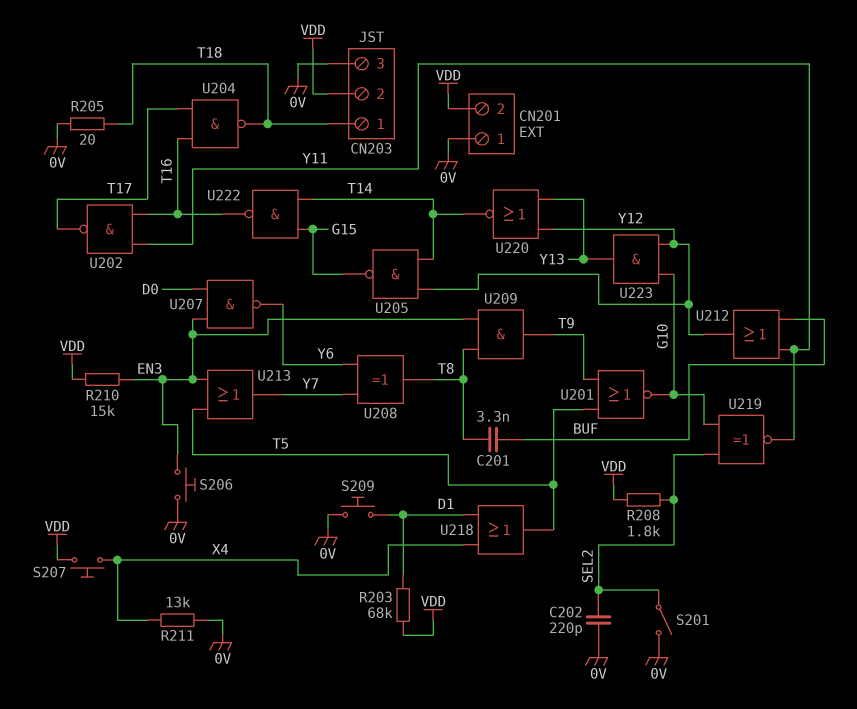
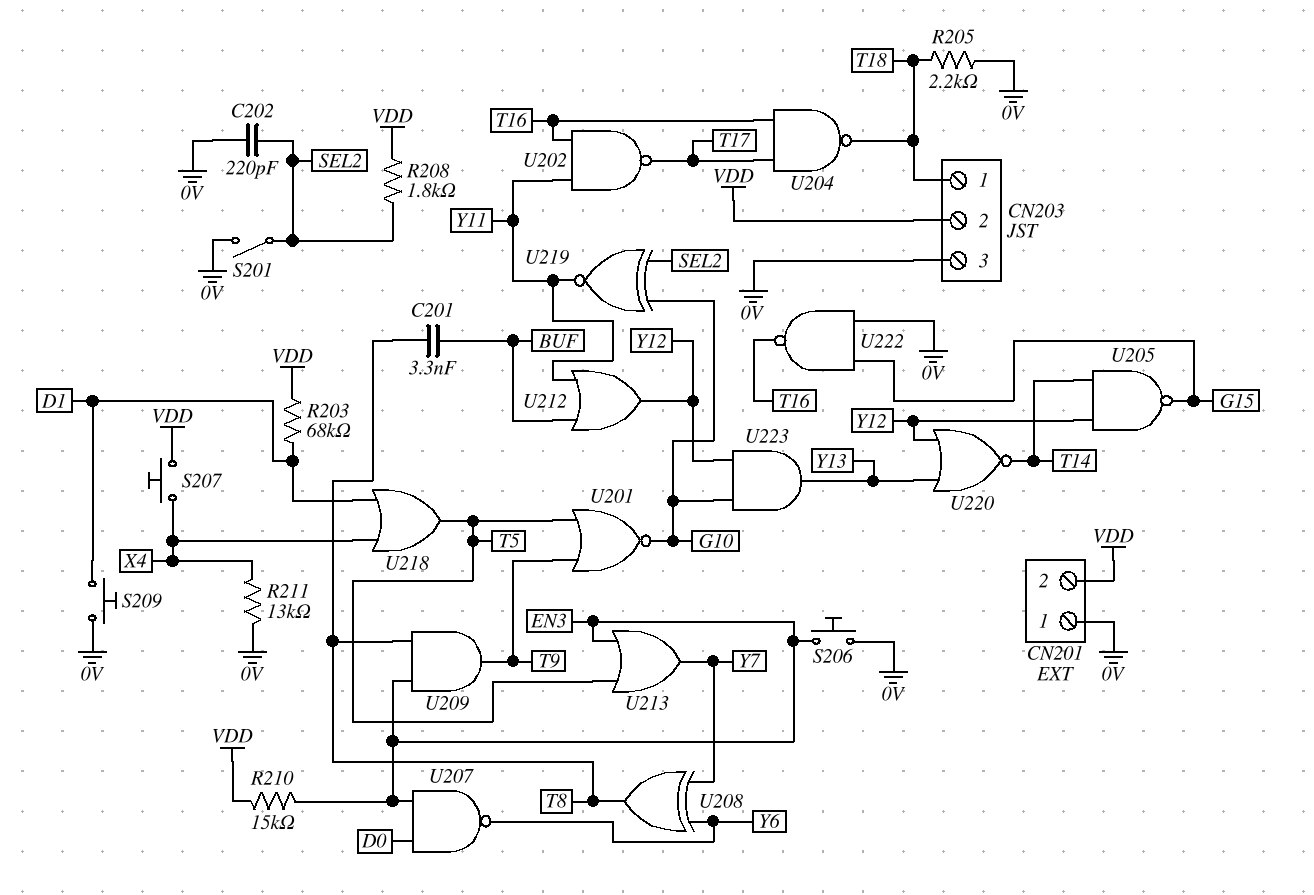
R205: 20 (0V, T18) -> 2.2k (0V, T18)
U222: NAND (in G15, in T14, out T16) -> NAND (in 0V, in G15, out T16)

